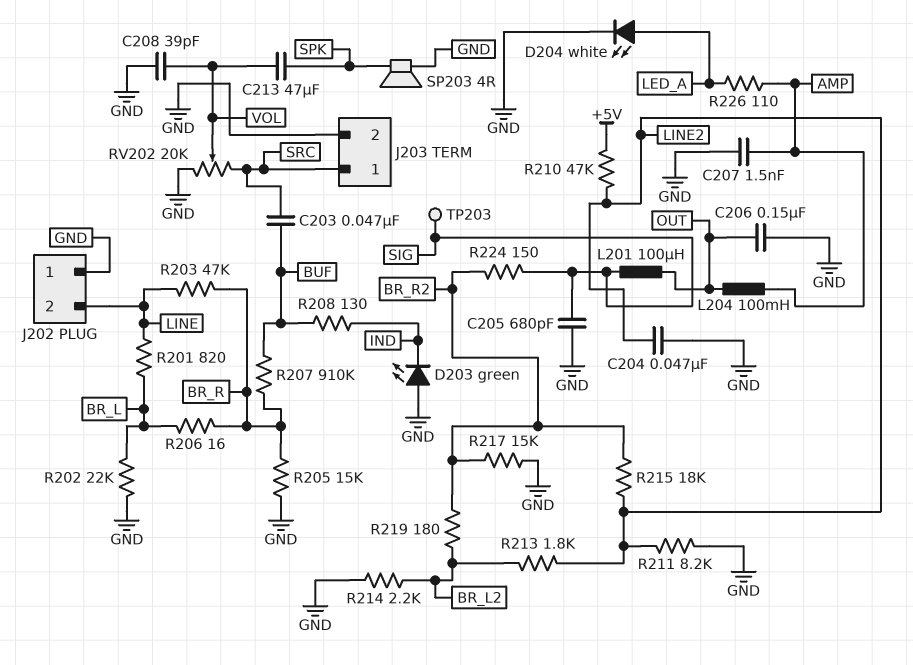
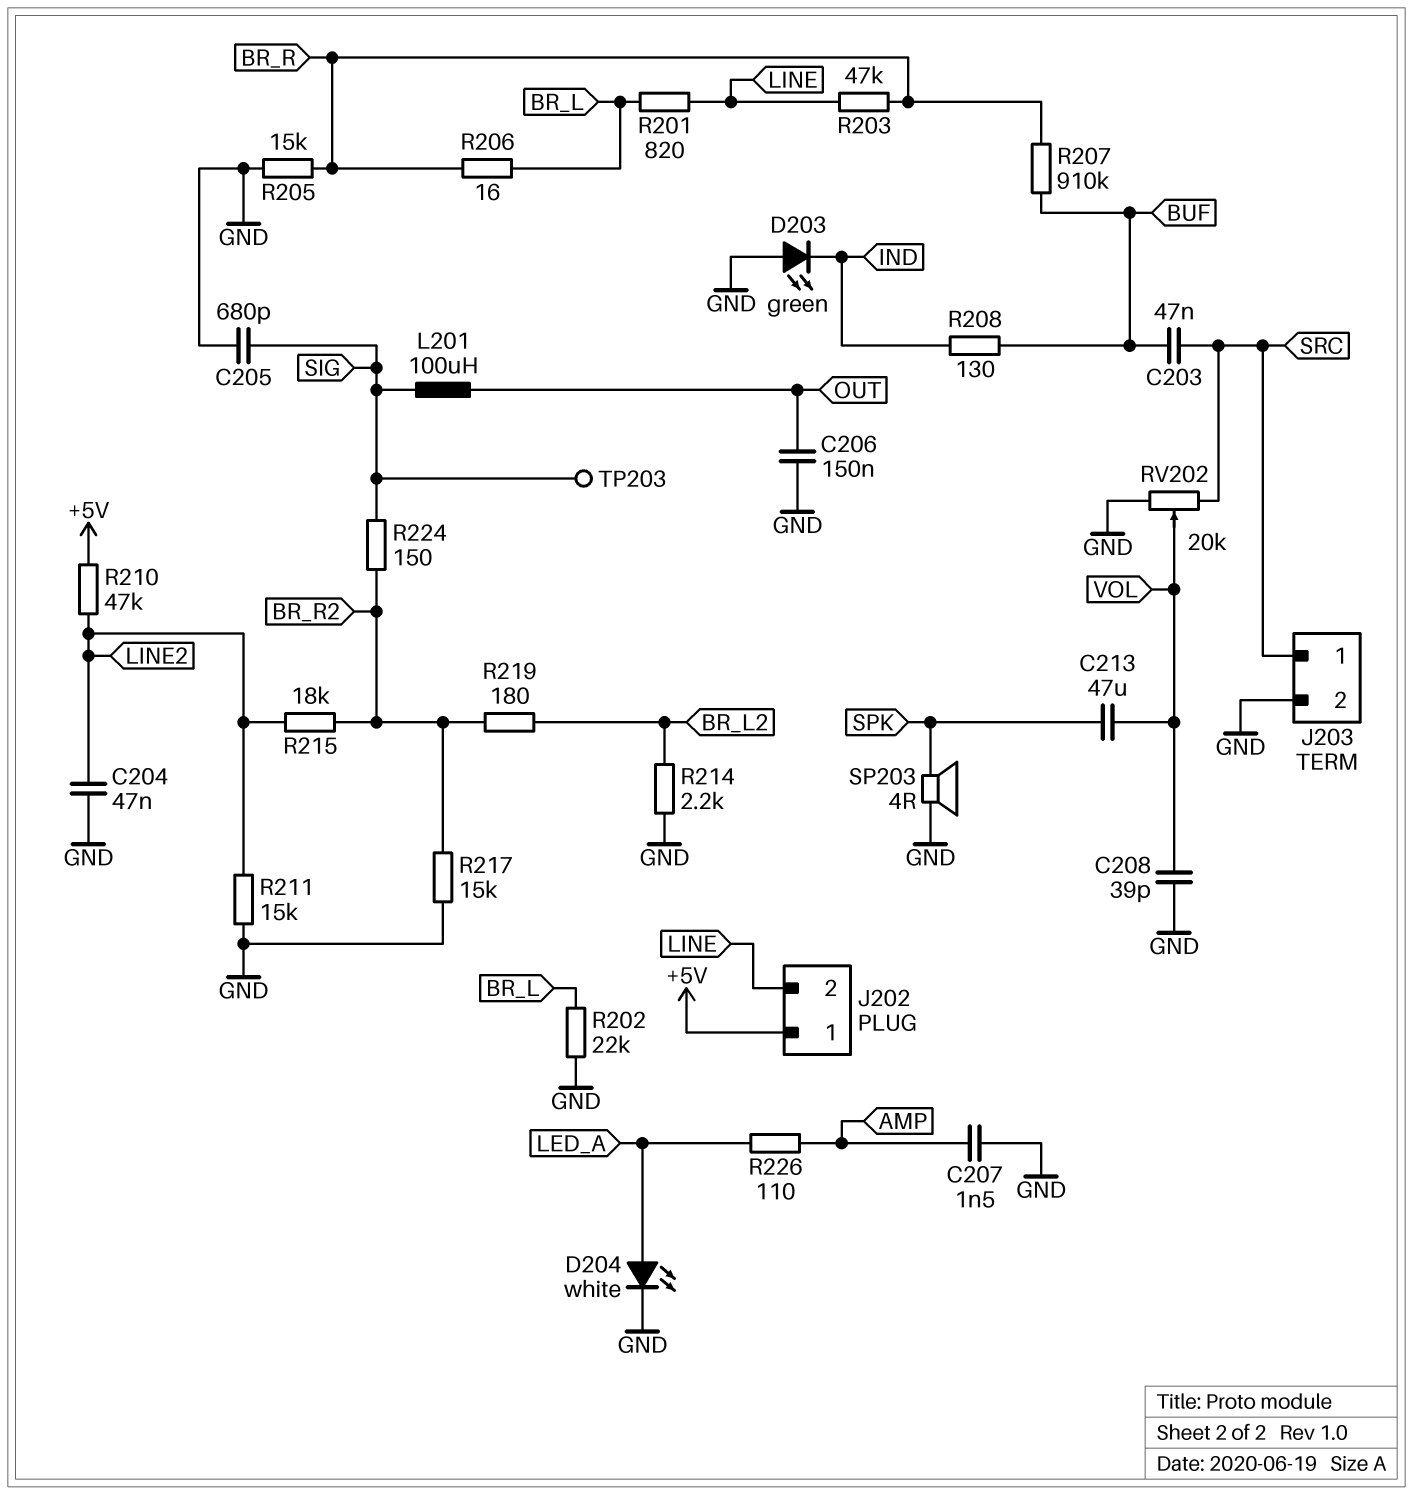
J202 pin 1: GND -> +5V
L204: 100mH (AMP, OUT) -> none
R211: 8.2k (GND, LINE2) -> 15k (GND, LINE2)
R213: 1.8k (BR_L2, LINE2) -> none

